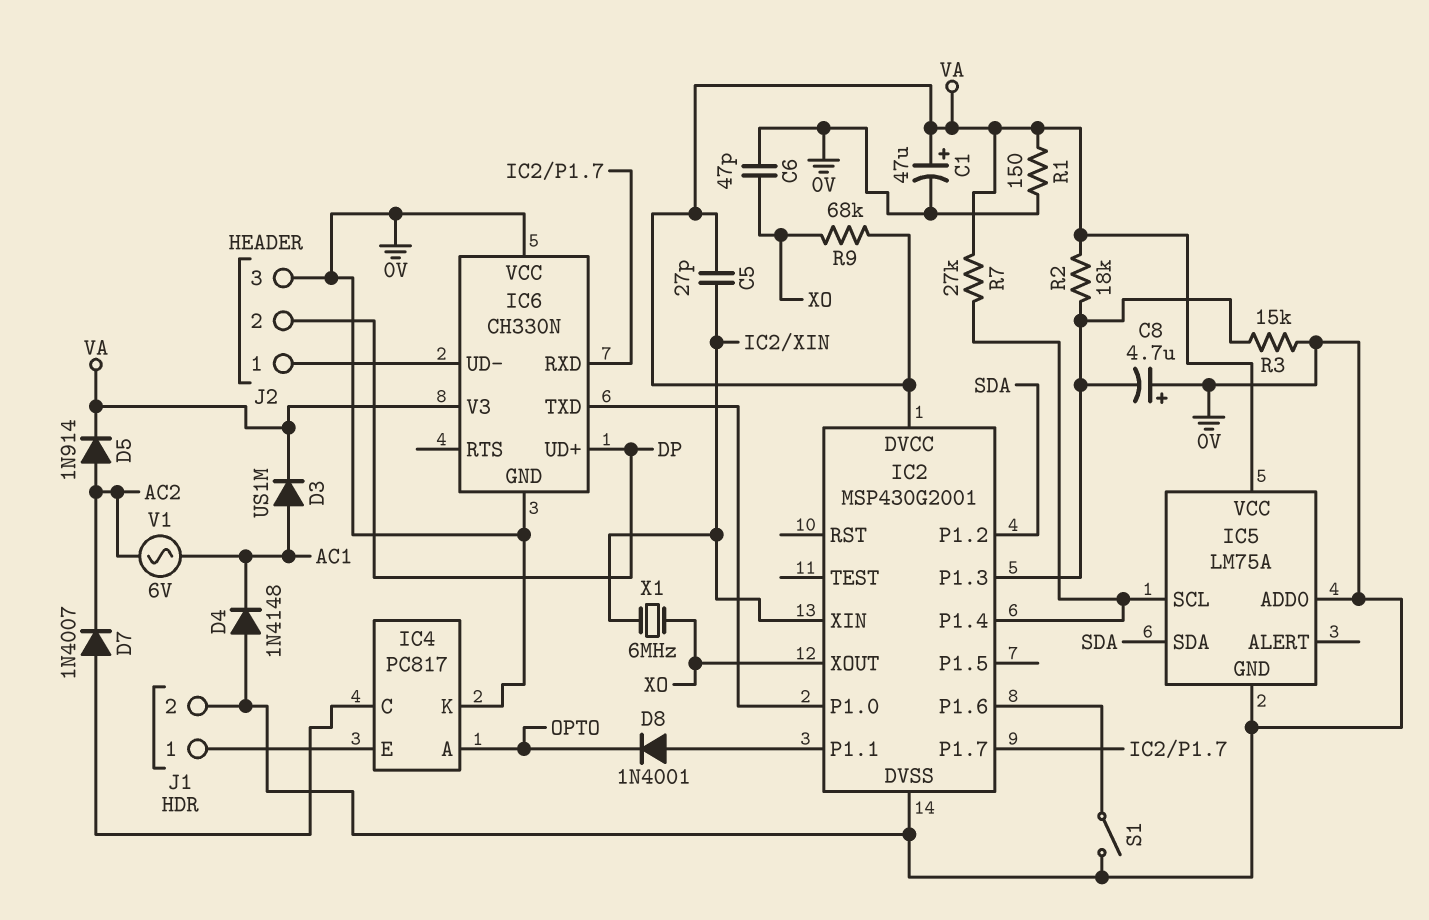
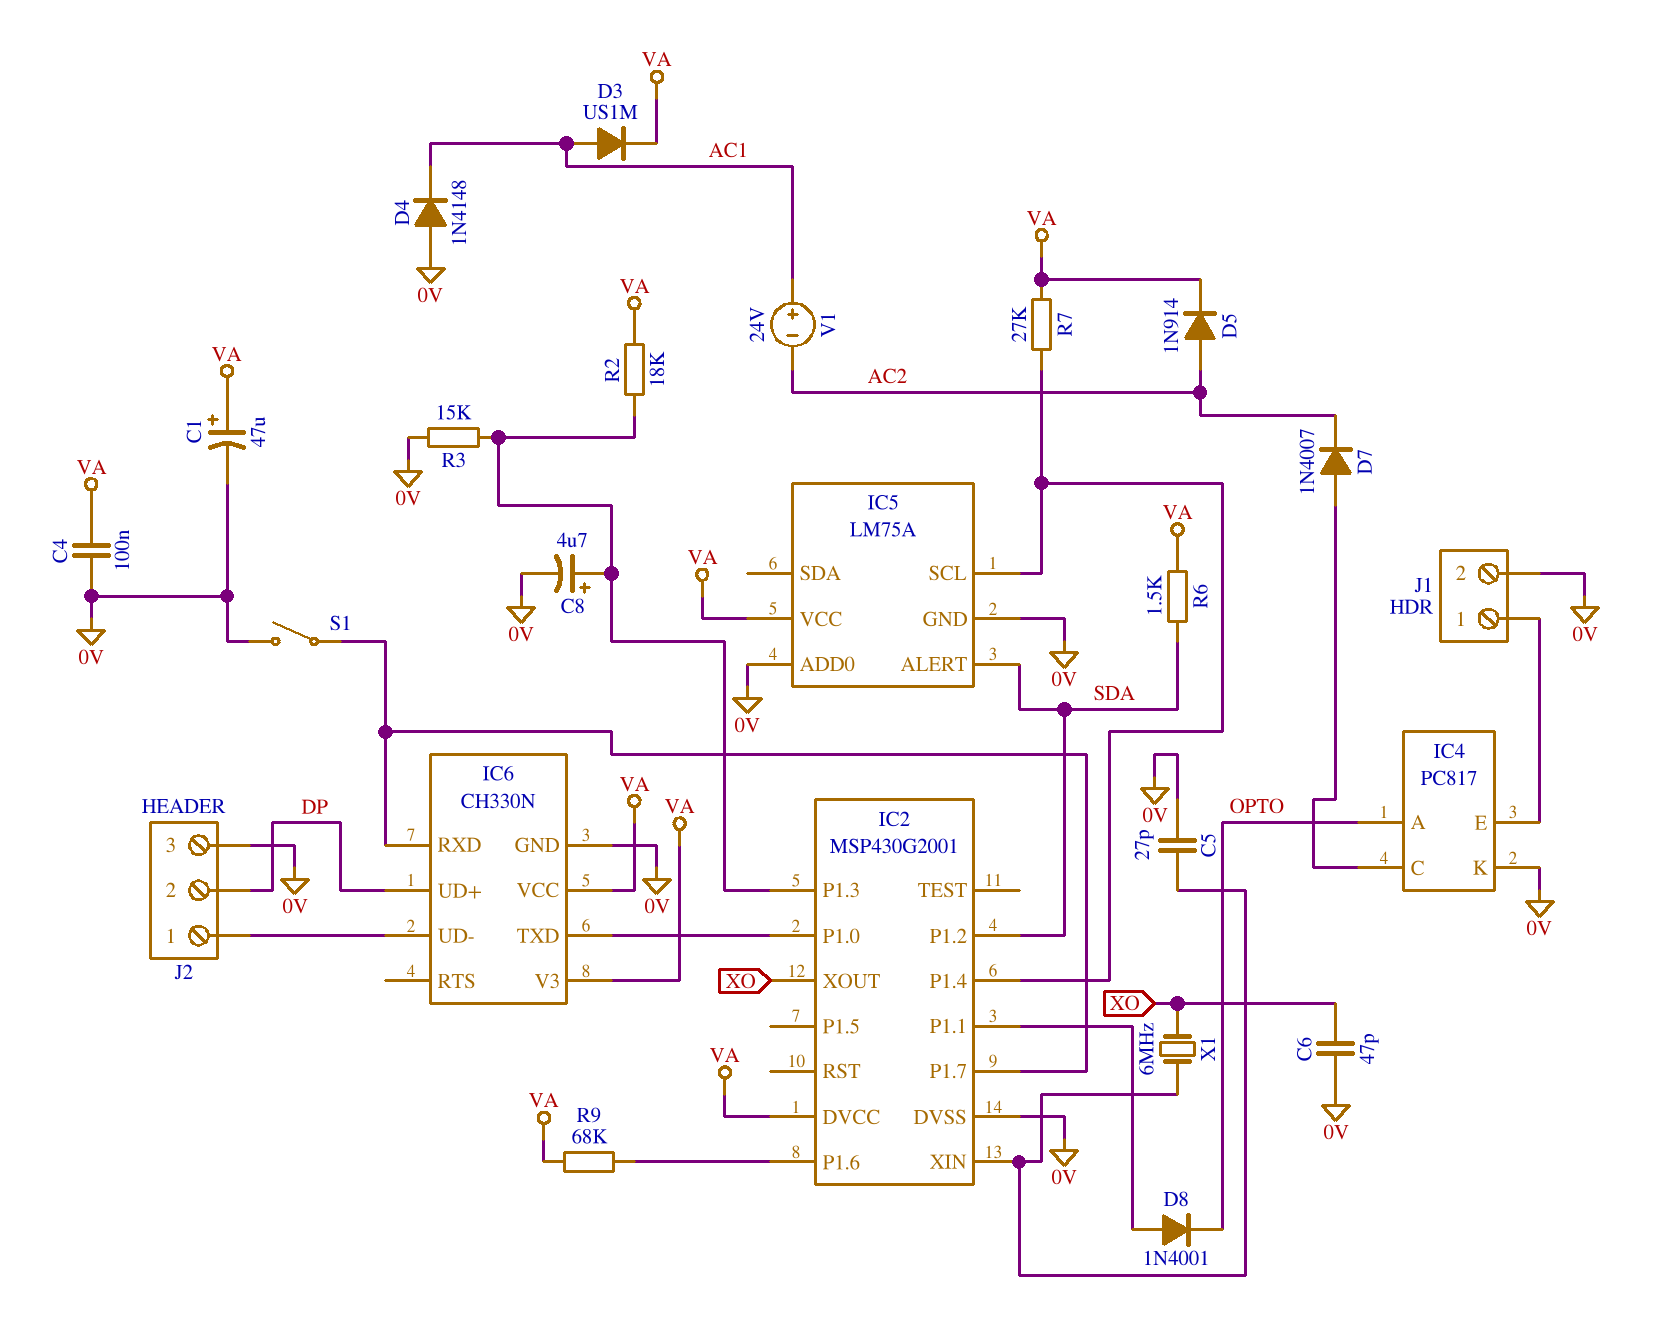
C4: none -> 100nF (0V, VA)
C5: 27pF (IC2/XIN, VA) -> 27pF (0V, IC2/XIN)
C8: 4.7uF (plus 0V, minus IC2/P1.3) -> 4.7uF (plus IC2/P1.3, minus 0V)
IC5 pin ALERT: none -> SDA
IC5 pin SDA: SDA -> none
IC6 pin VCC: 0V -> VA
R1: 150 (0V, VA) -> none
R6: none -> 1.5k (SDA, VA)
R9: 68k (VA, XO) -> 68k (IC2/P1.6, VA)
S1: switch (0V, IC2/P1.6) -> switch (0V, IC2/P1.7)
V1: AC 6V (AC1, AC2) -> 24V (plus AC1, minus AC2)

